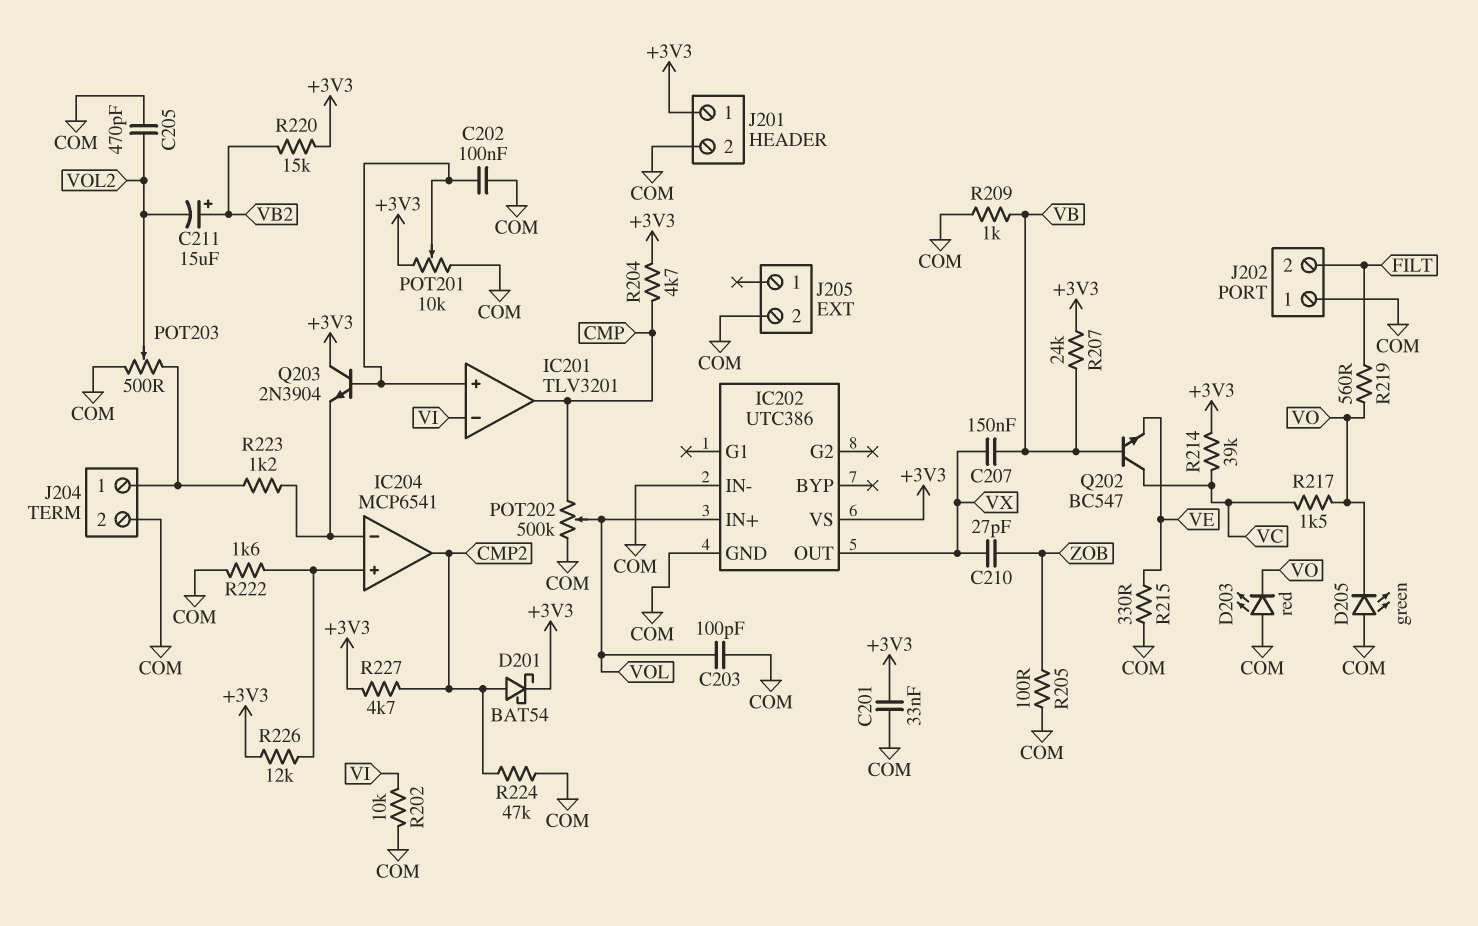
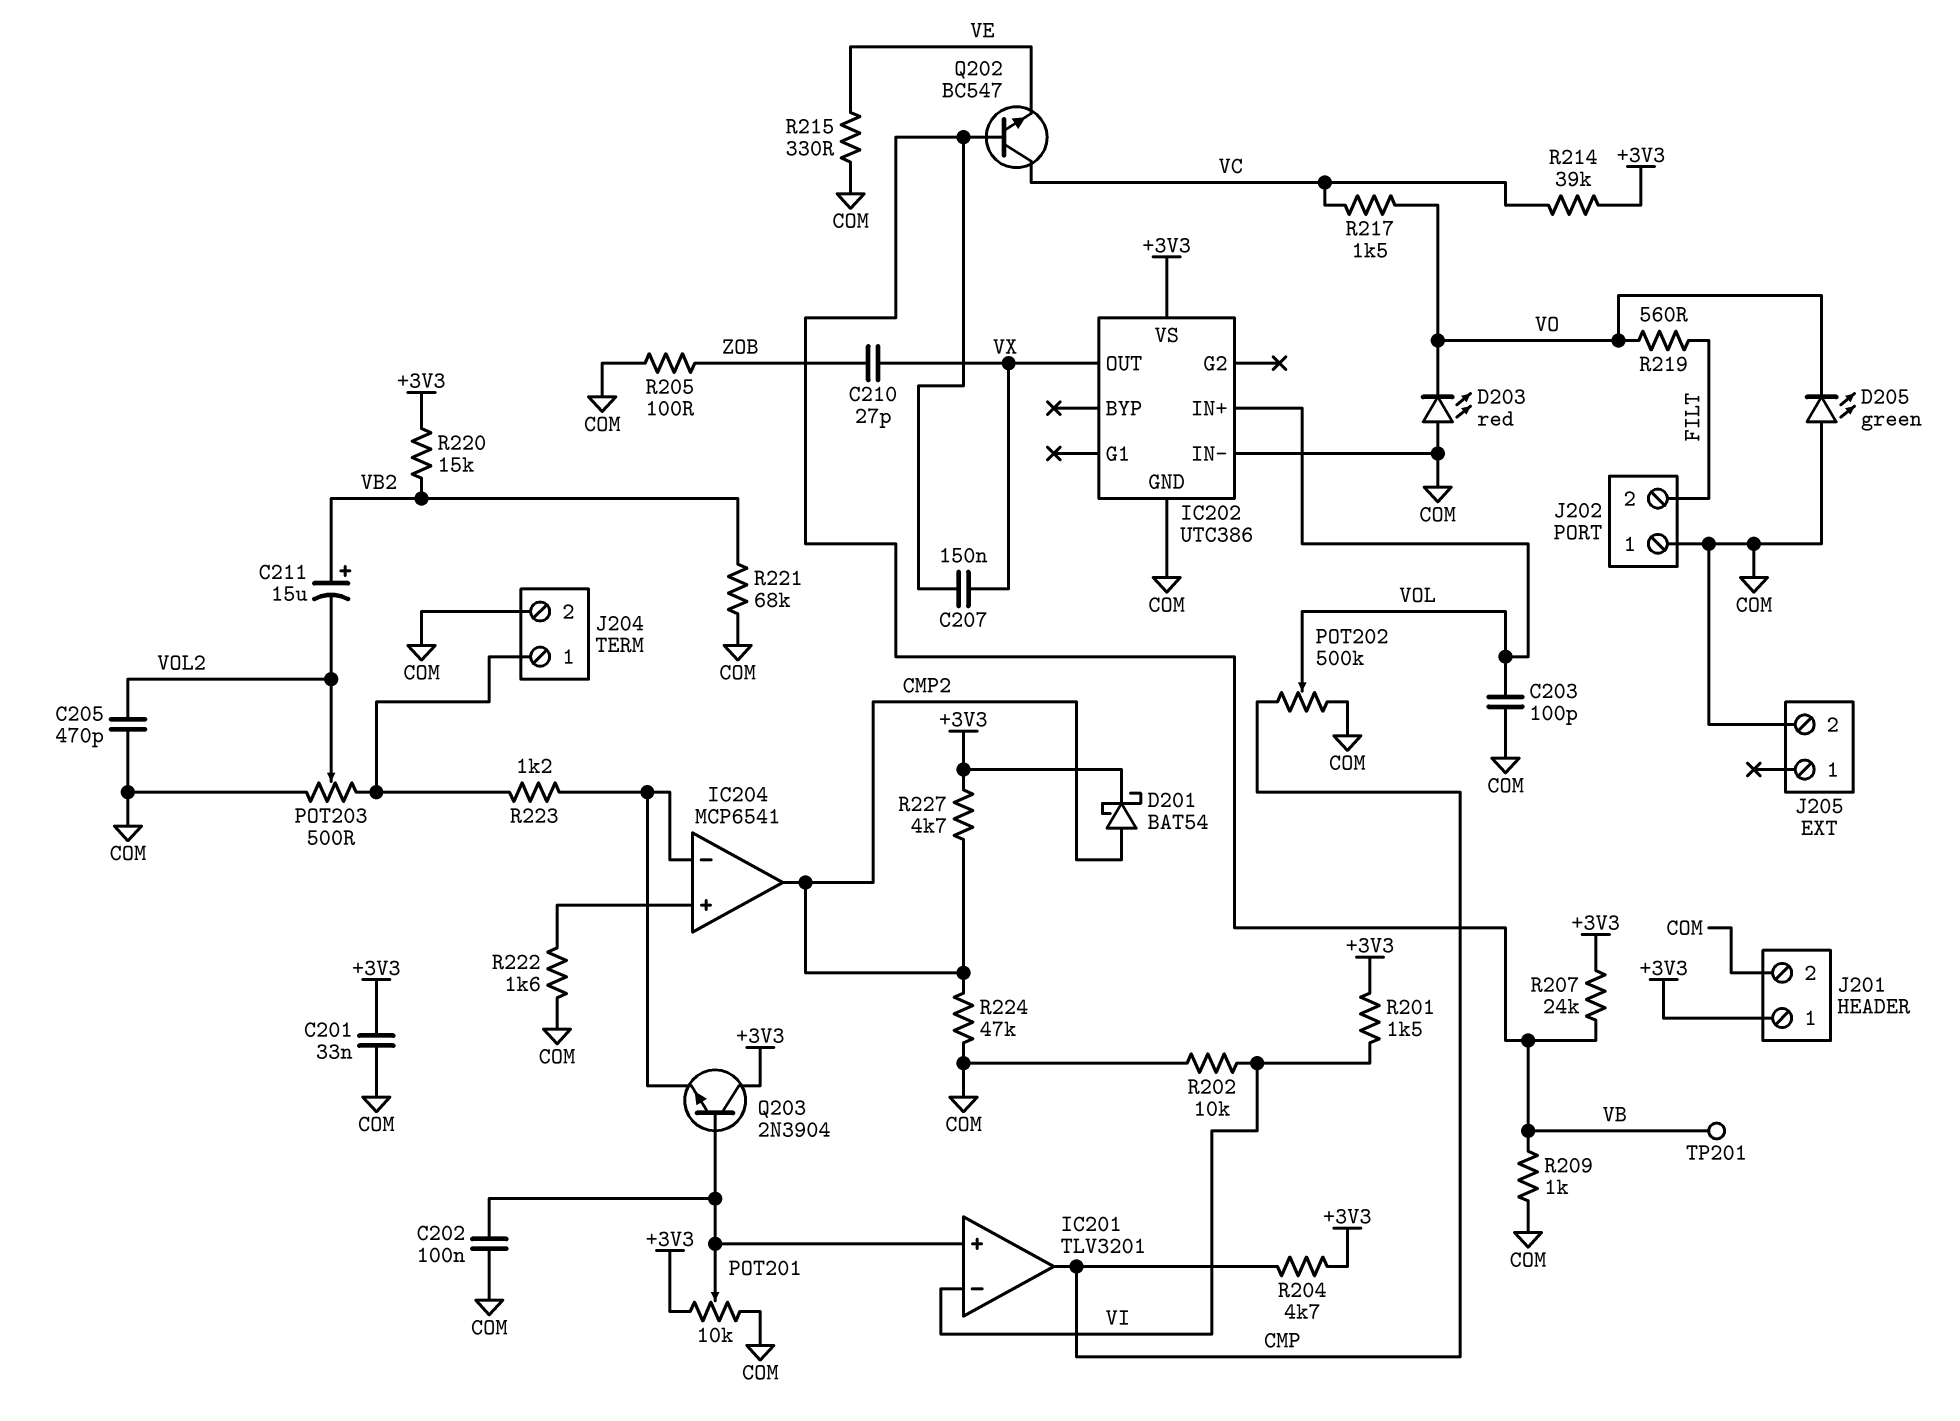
R201: none -> 1.5k (+3V3, VI)
R221: none -> 68k (COM, VB2)
R226: 12k (+3V3, IC204/in+) -> none
TP201: none -> test point (VB)

